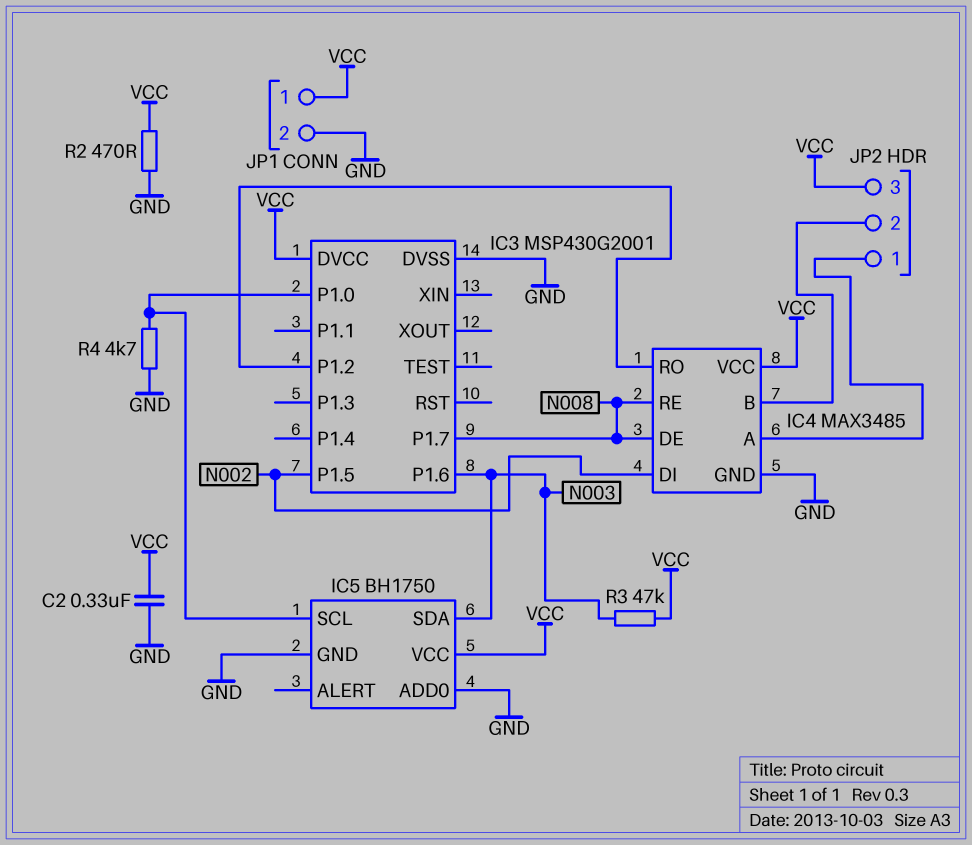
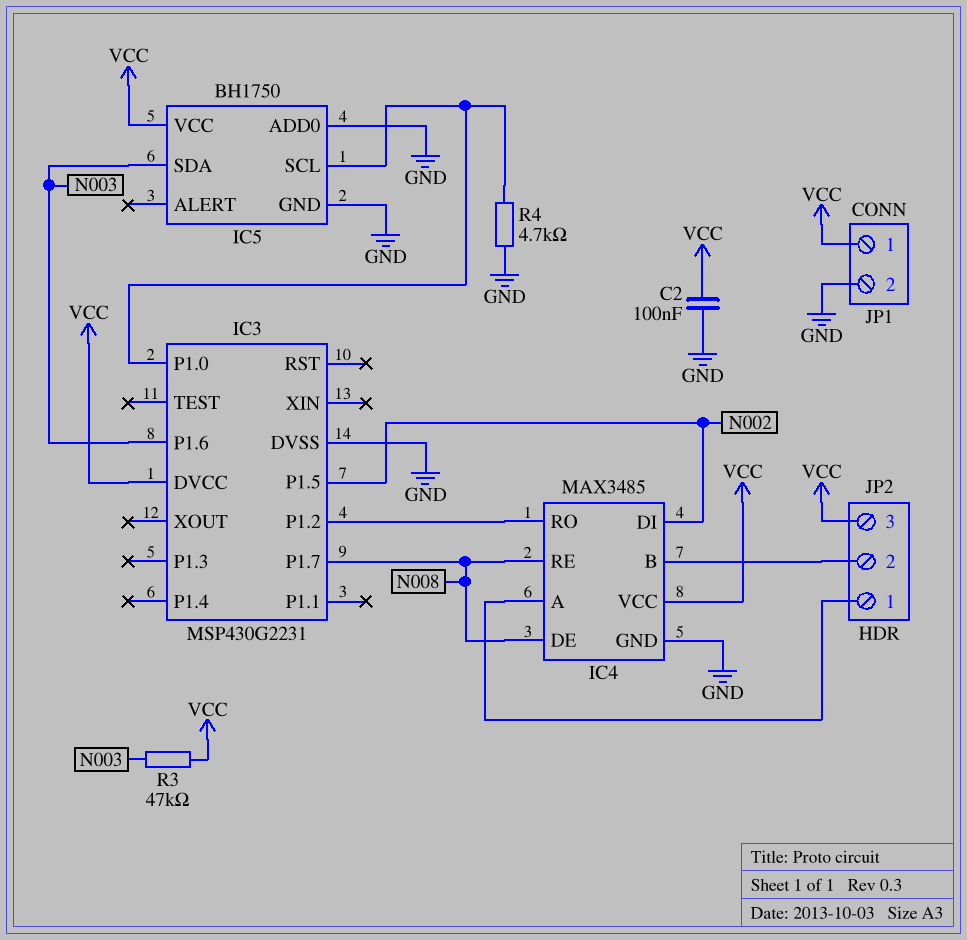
C2: 330nF (GND, VCC) -> 100nF (GND, VCC)
IC3: MSP430G2001 -> MSP430G2231
R2: 470 (GND, VCC) -> none

